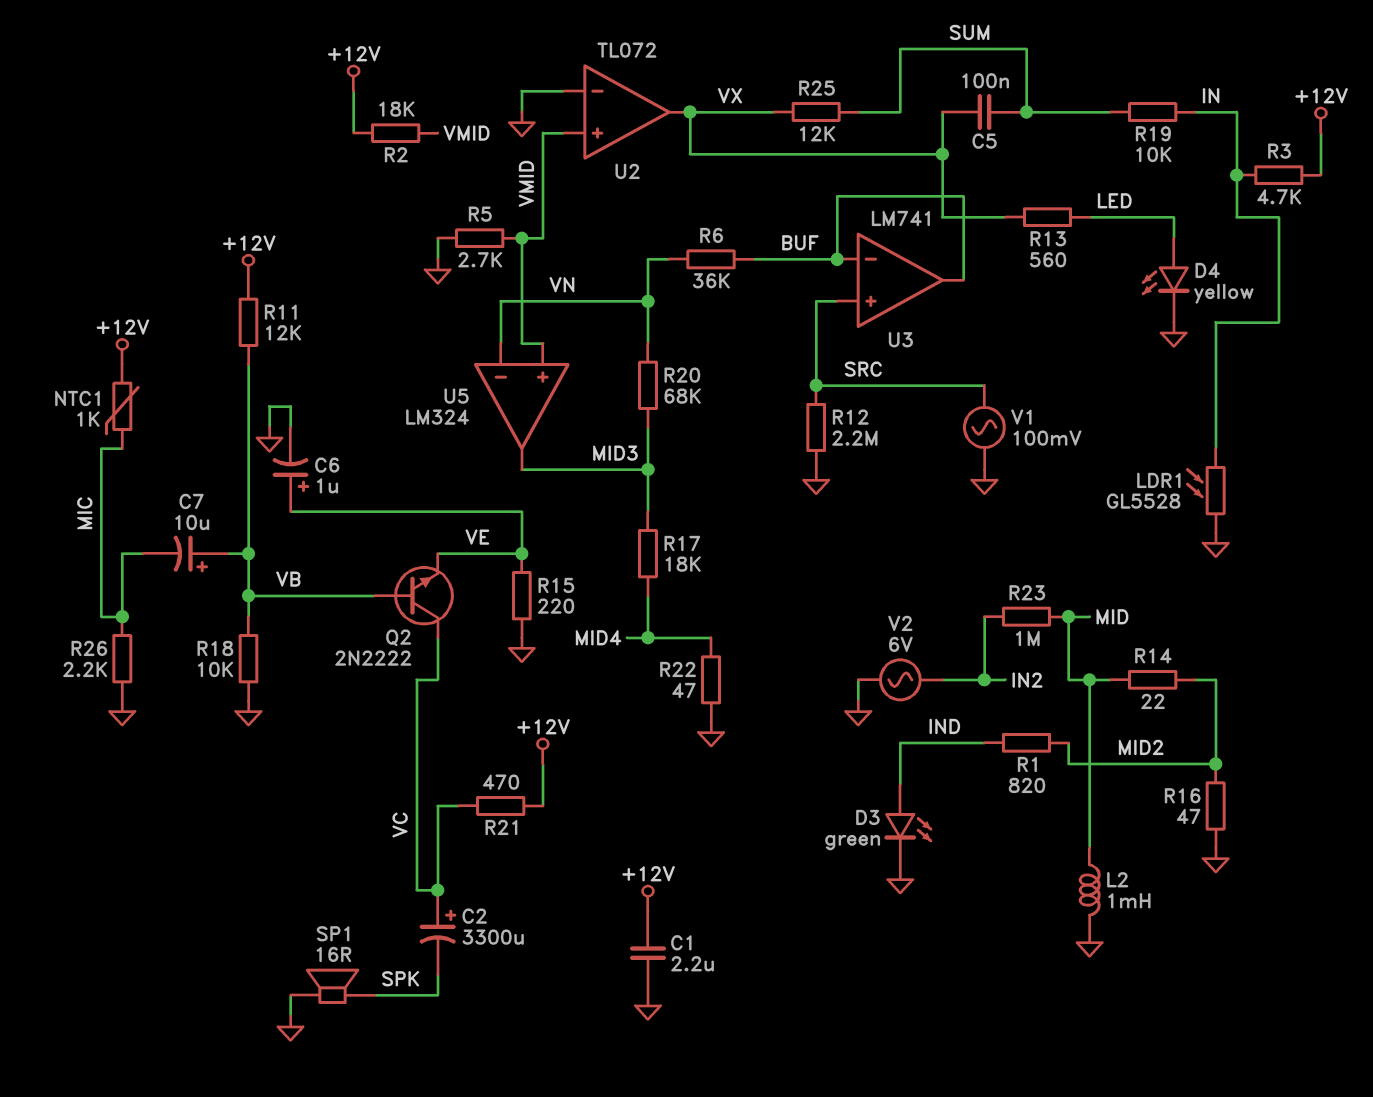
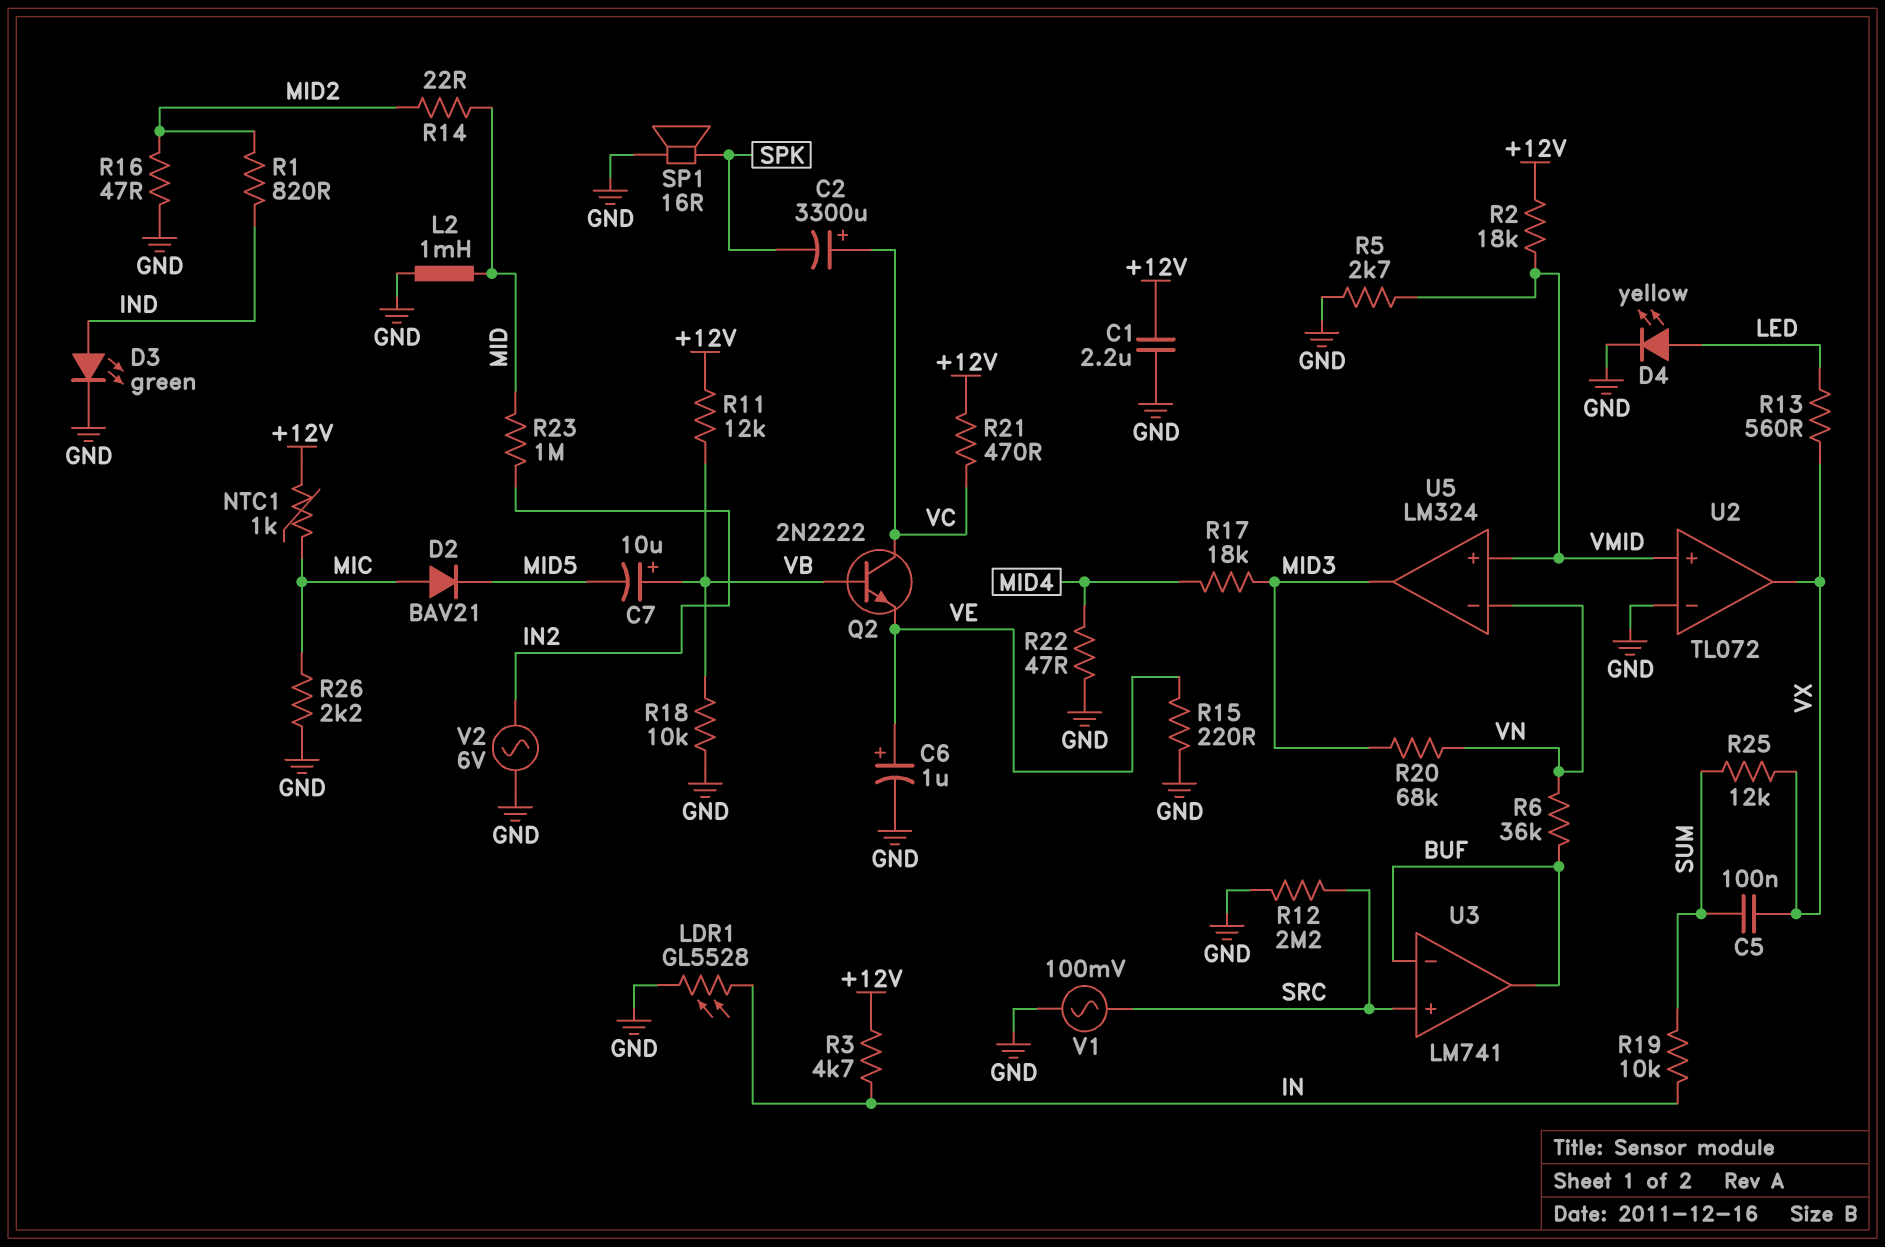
C7: 10uF (plus VB, minus MIC) -> 10uF (plus VB, minus MID5)
D2: none -> diode BAV21 (A MIC, K MID5)

